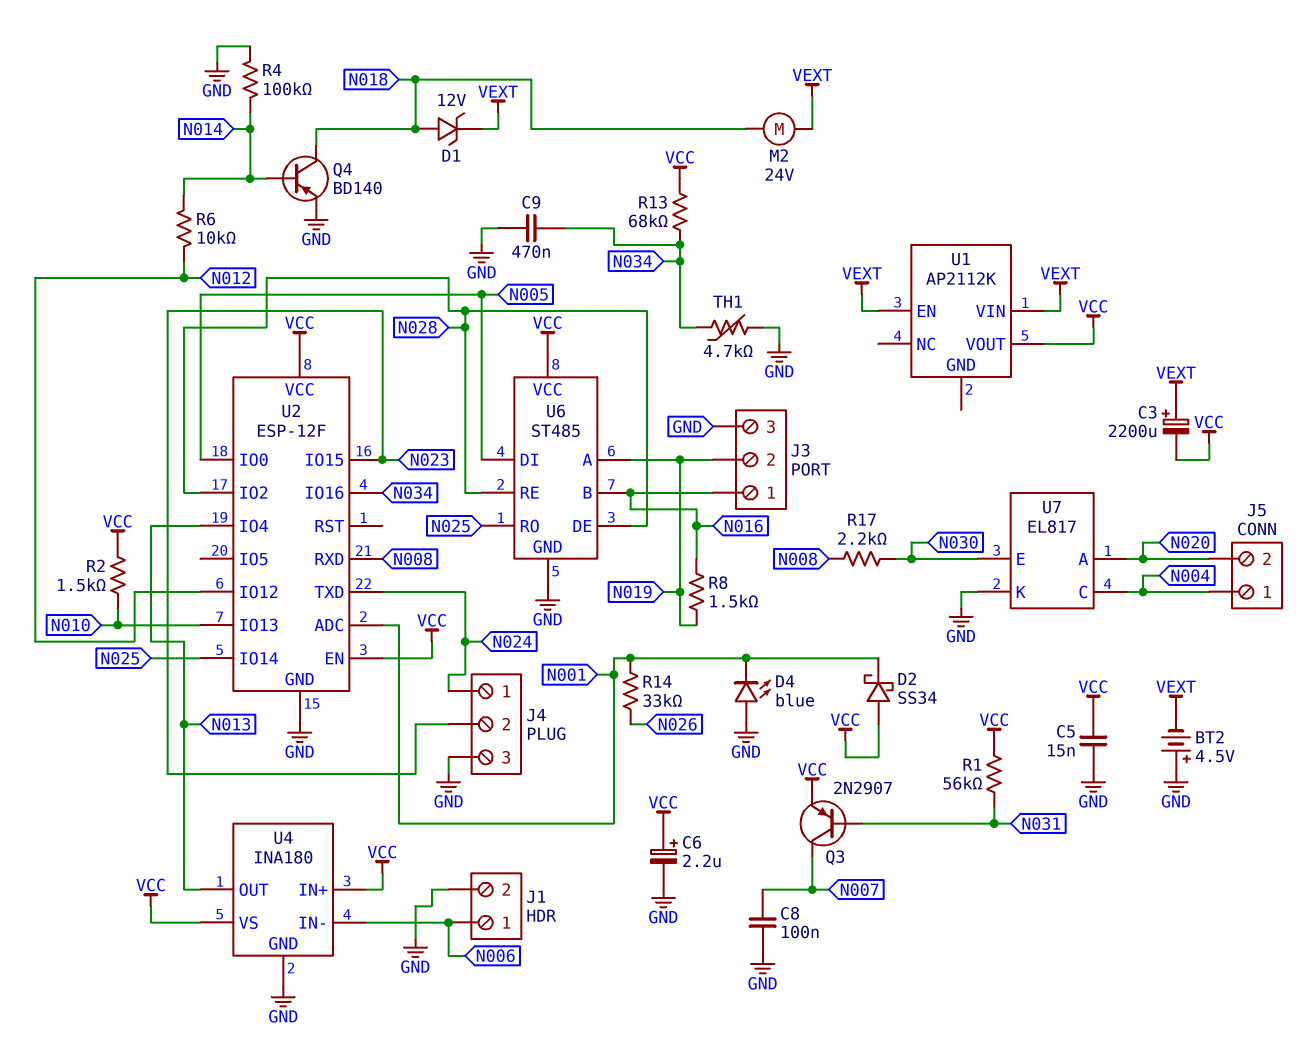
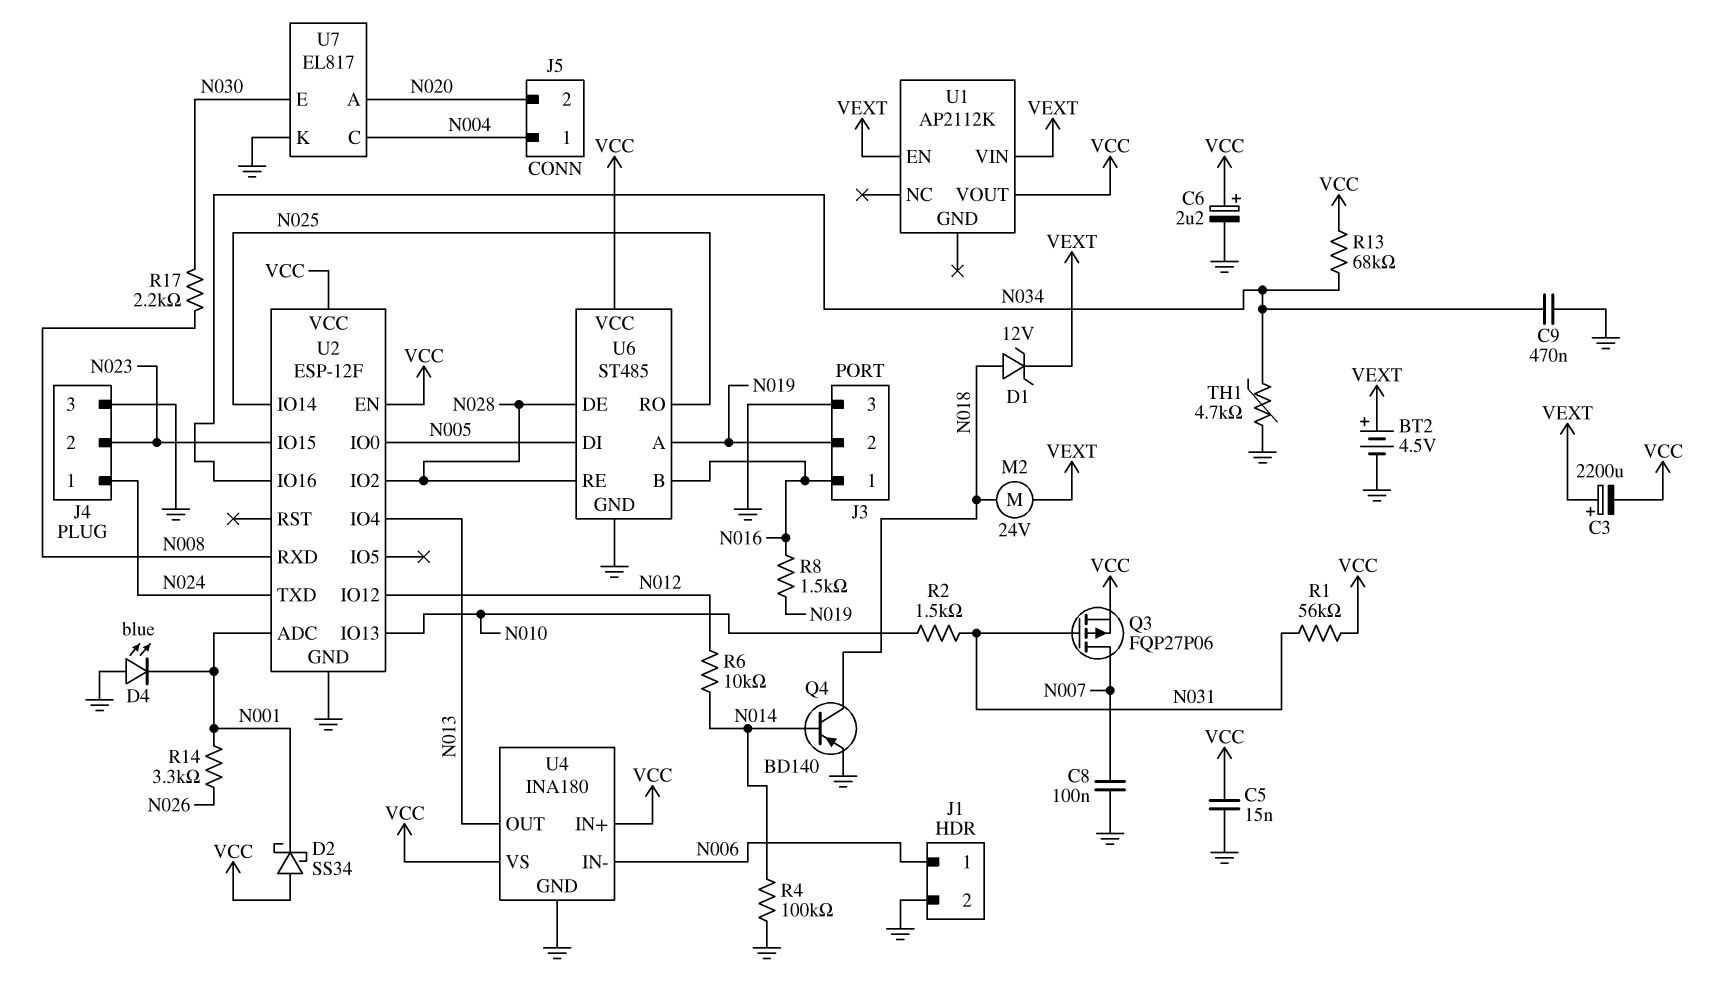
BT2: 4.5V (plus GND, minus VEXT) -> 4.5V (plus VEXT, minus GND)
Q3: PNP 2N2907 (B N031, C N007, E VCC) -> PMOS FQP27P06 (G N031, D N007, S VCC)
R2: 1.5k (N010, VCC) -> 1.5k (N010, N031)
R14: 33k (N001, N026) -> 3.3k (N001, N026)

